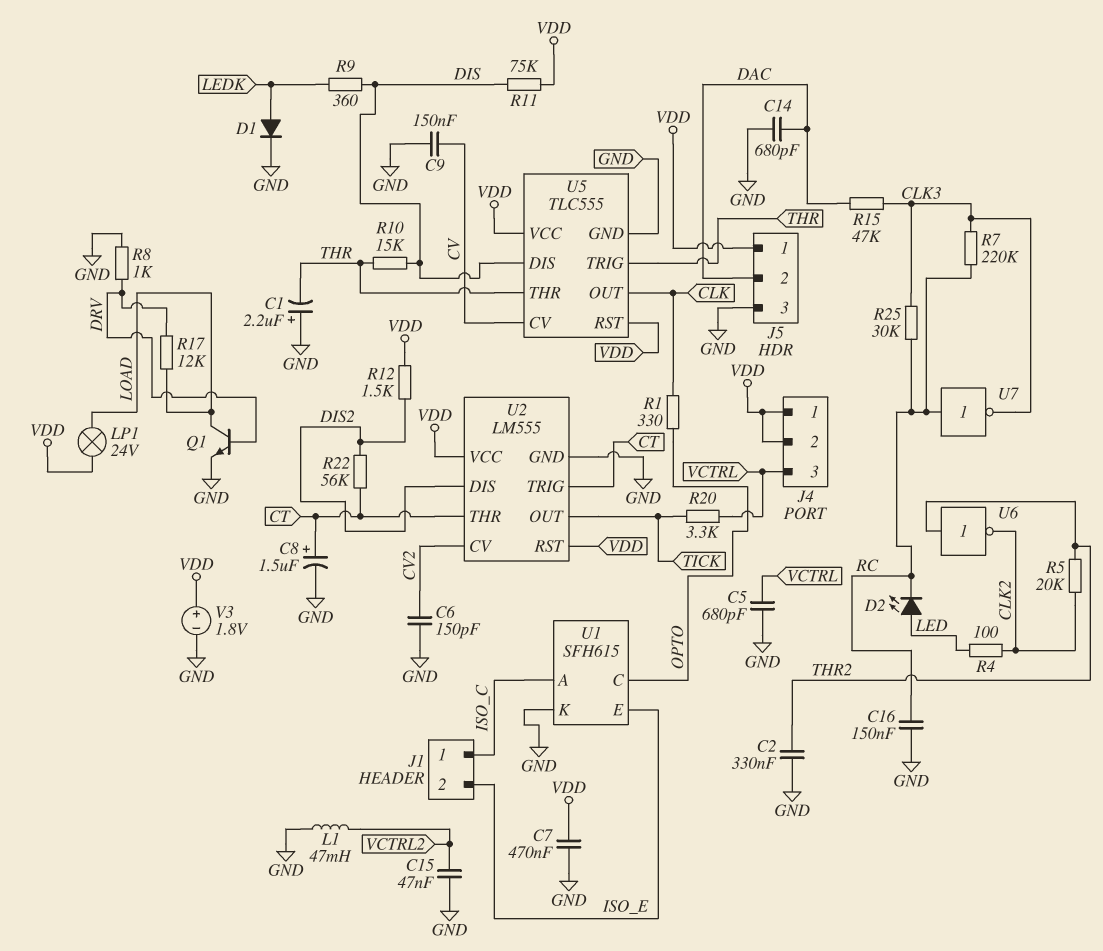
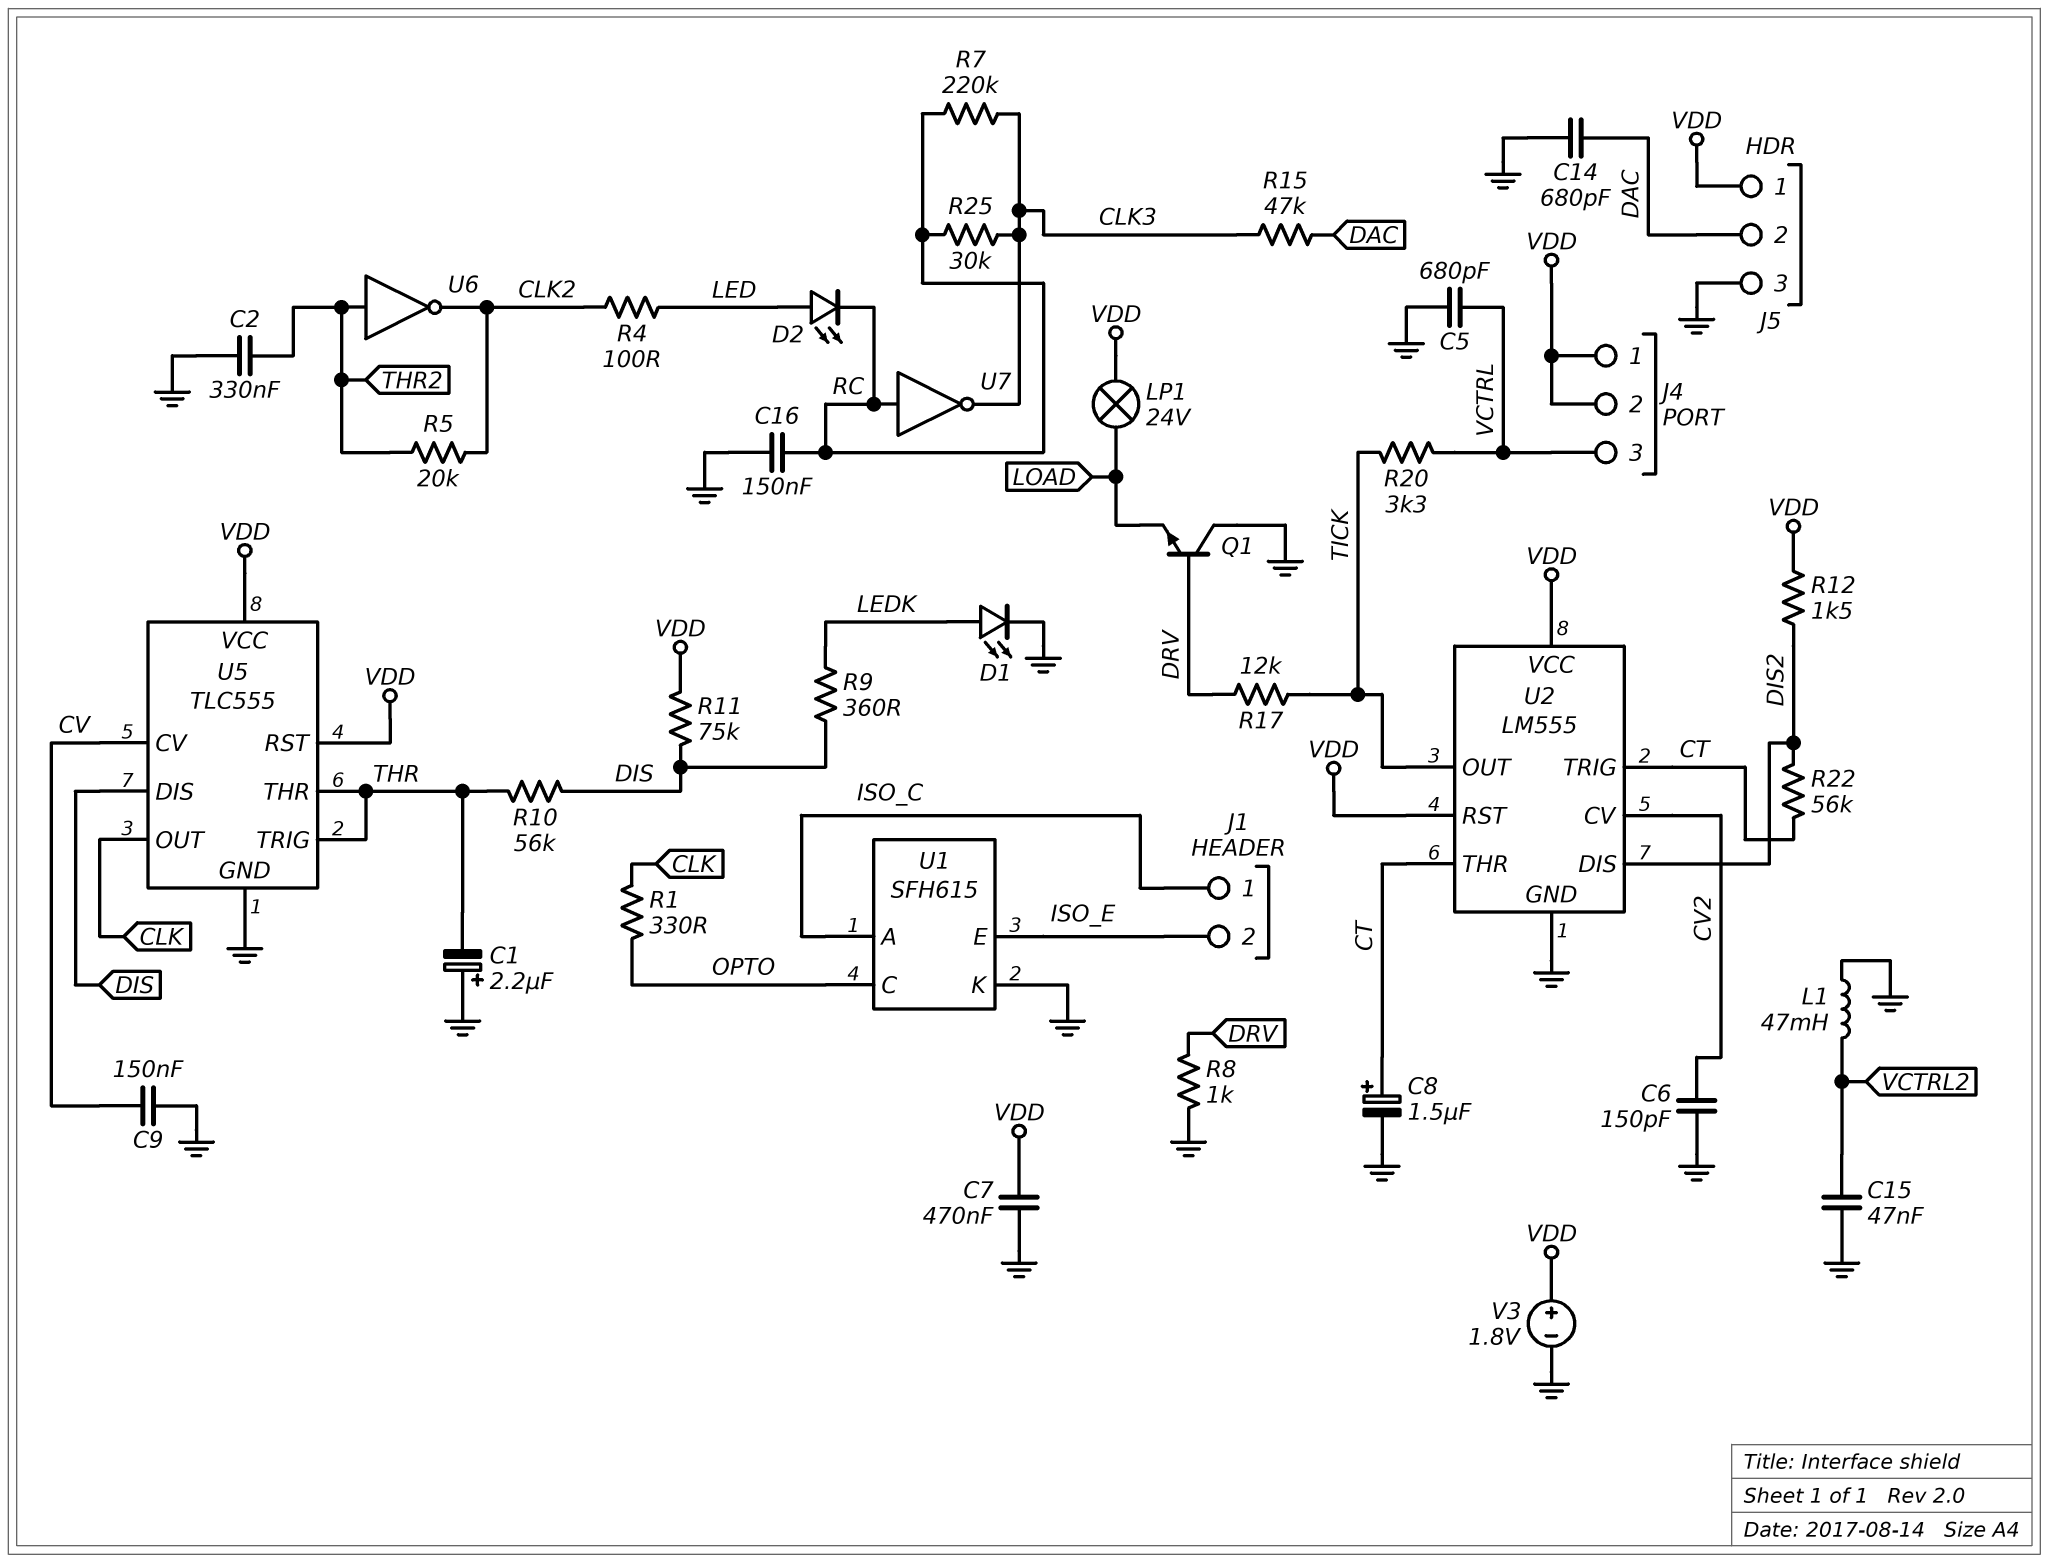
D1: diode (A LEDK, K GND) -> LED (A LEDK, K GND)
Q1: NPN (B DRV, C LOAD, E GND) -> NPN (B DRV, C GND, E LOAD)
R10: 15k (DIS, THR) -> 56k (DIS, THR)
R17: 12k (DRV, LOAD) -> 12k (DRV, TICK)

